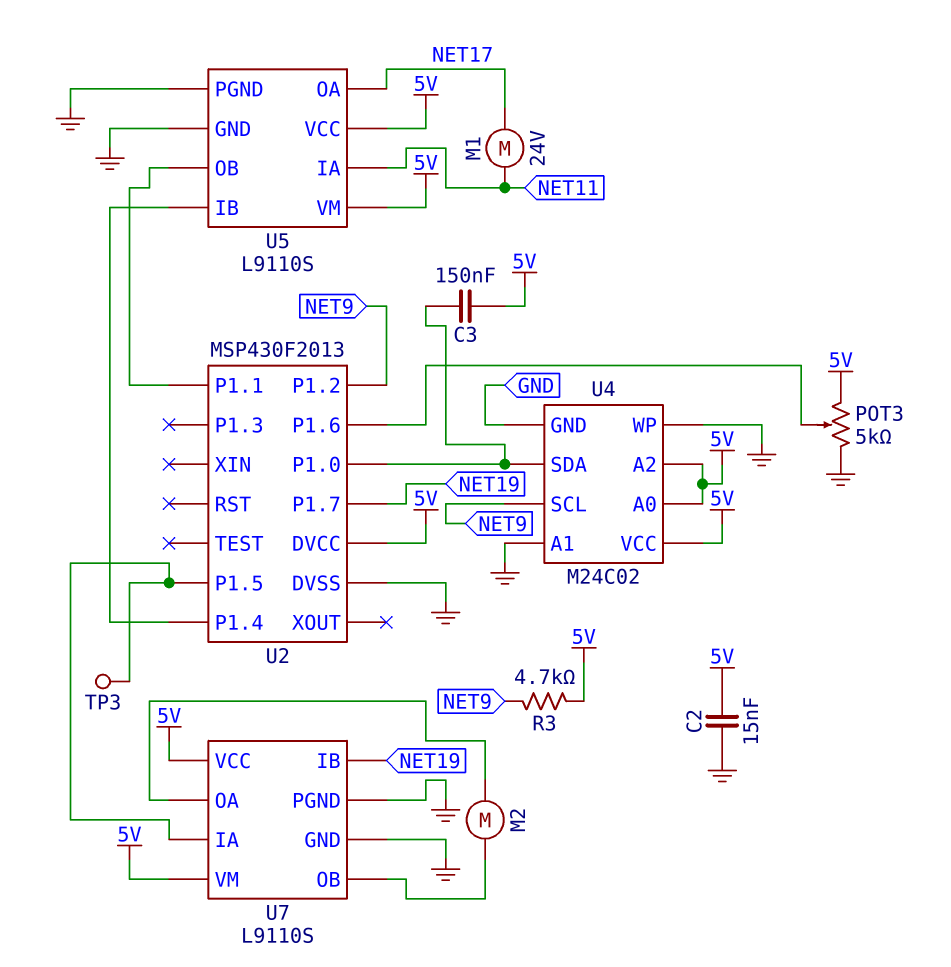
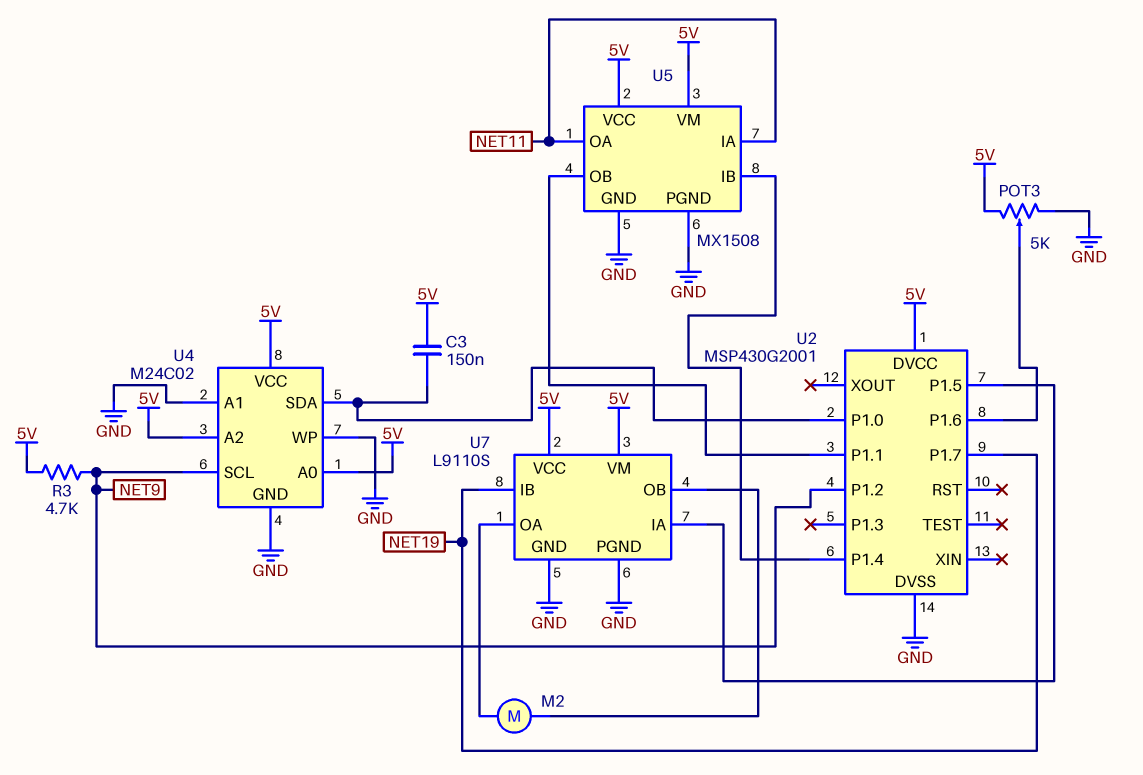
C2: 15nF (5V, GND) -> none
M1: motor 24V (NET11, NET17) -> none
TP3: test point (U2/P1.5) -> none
U2: MSP430F2013 -> MSP430G2001
U5: L9110S -> MX1508
U5 pin OA: NET17 -> NET11

